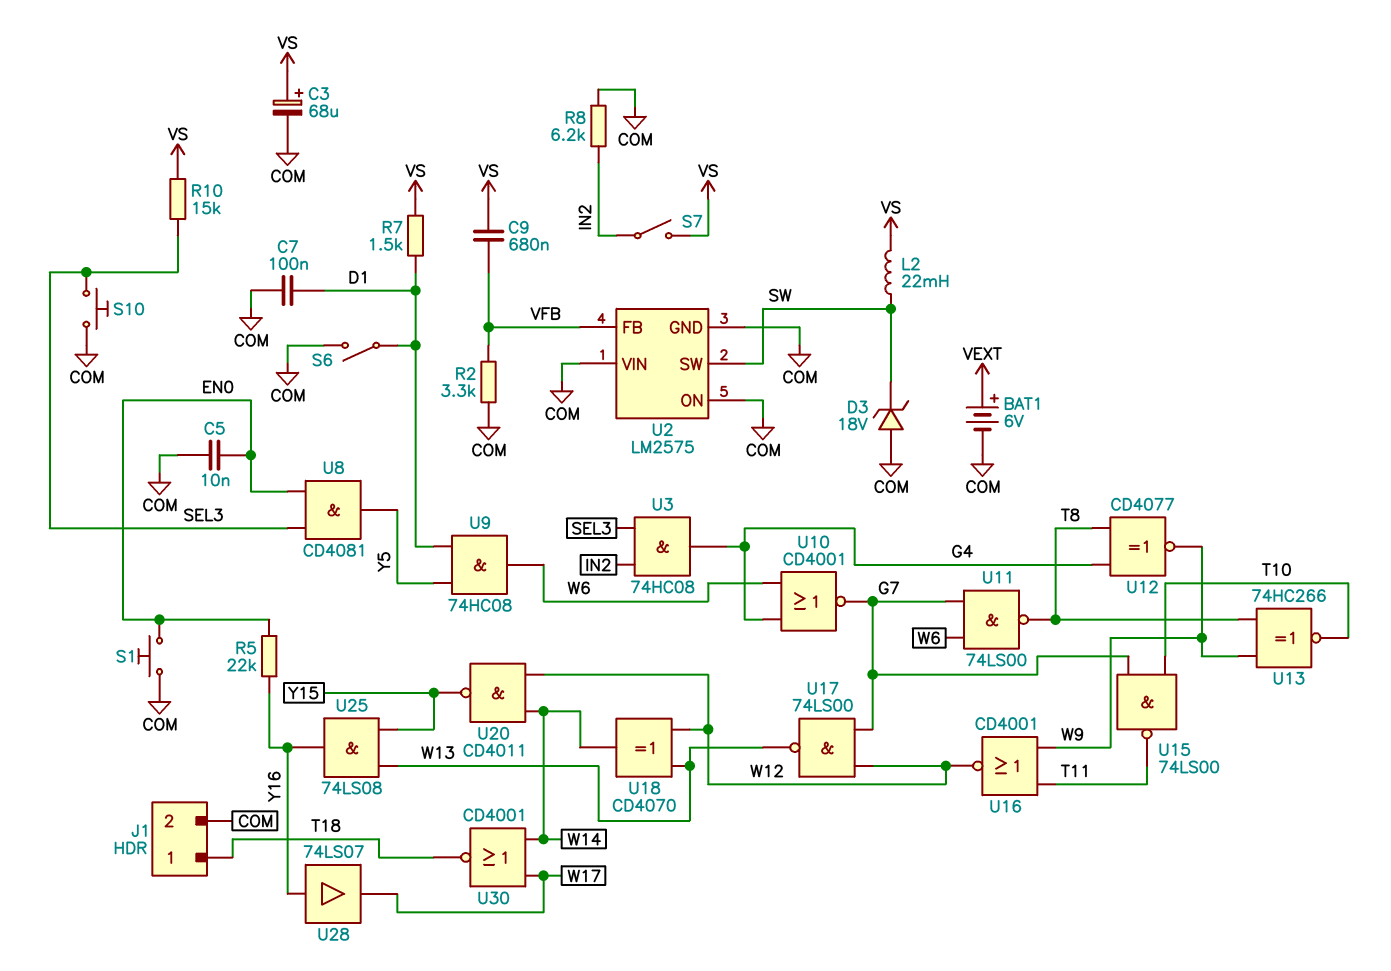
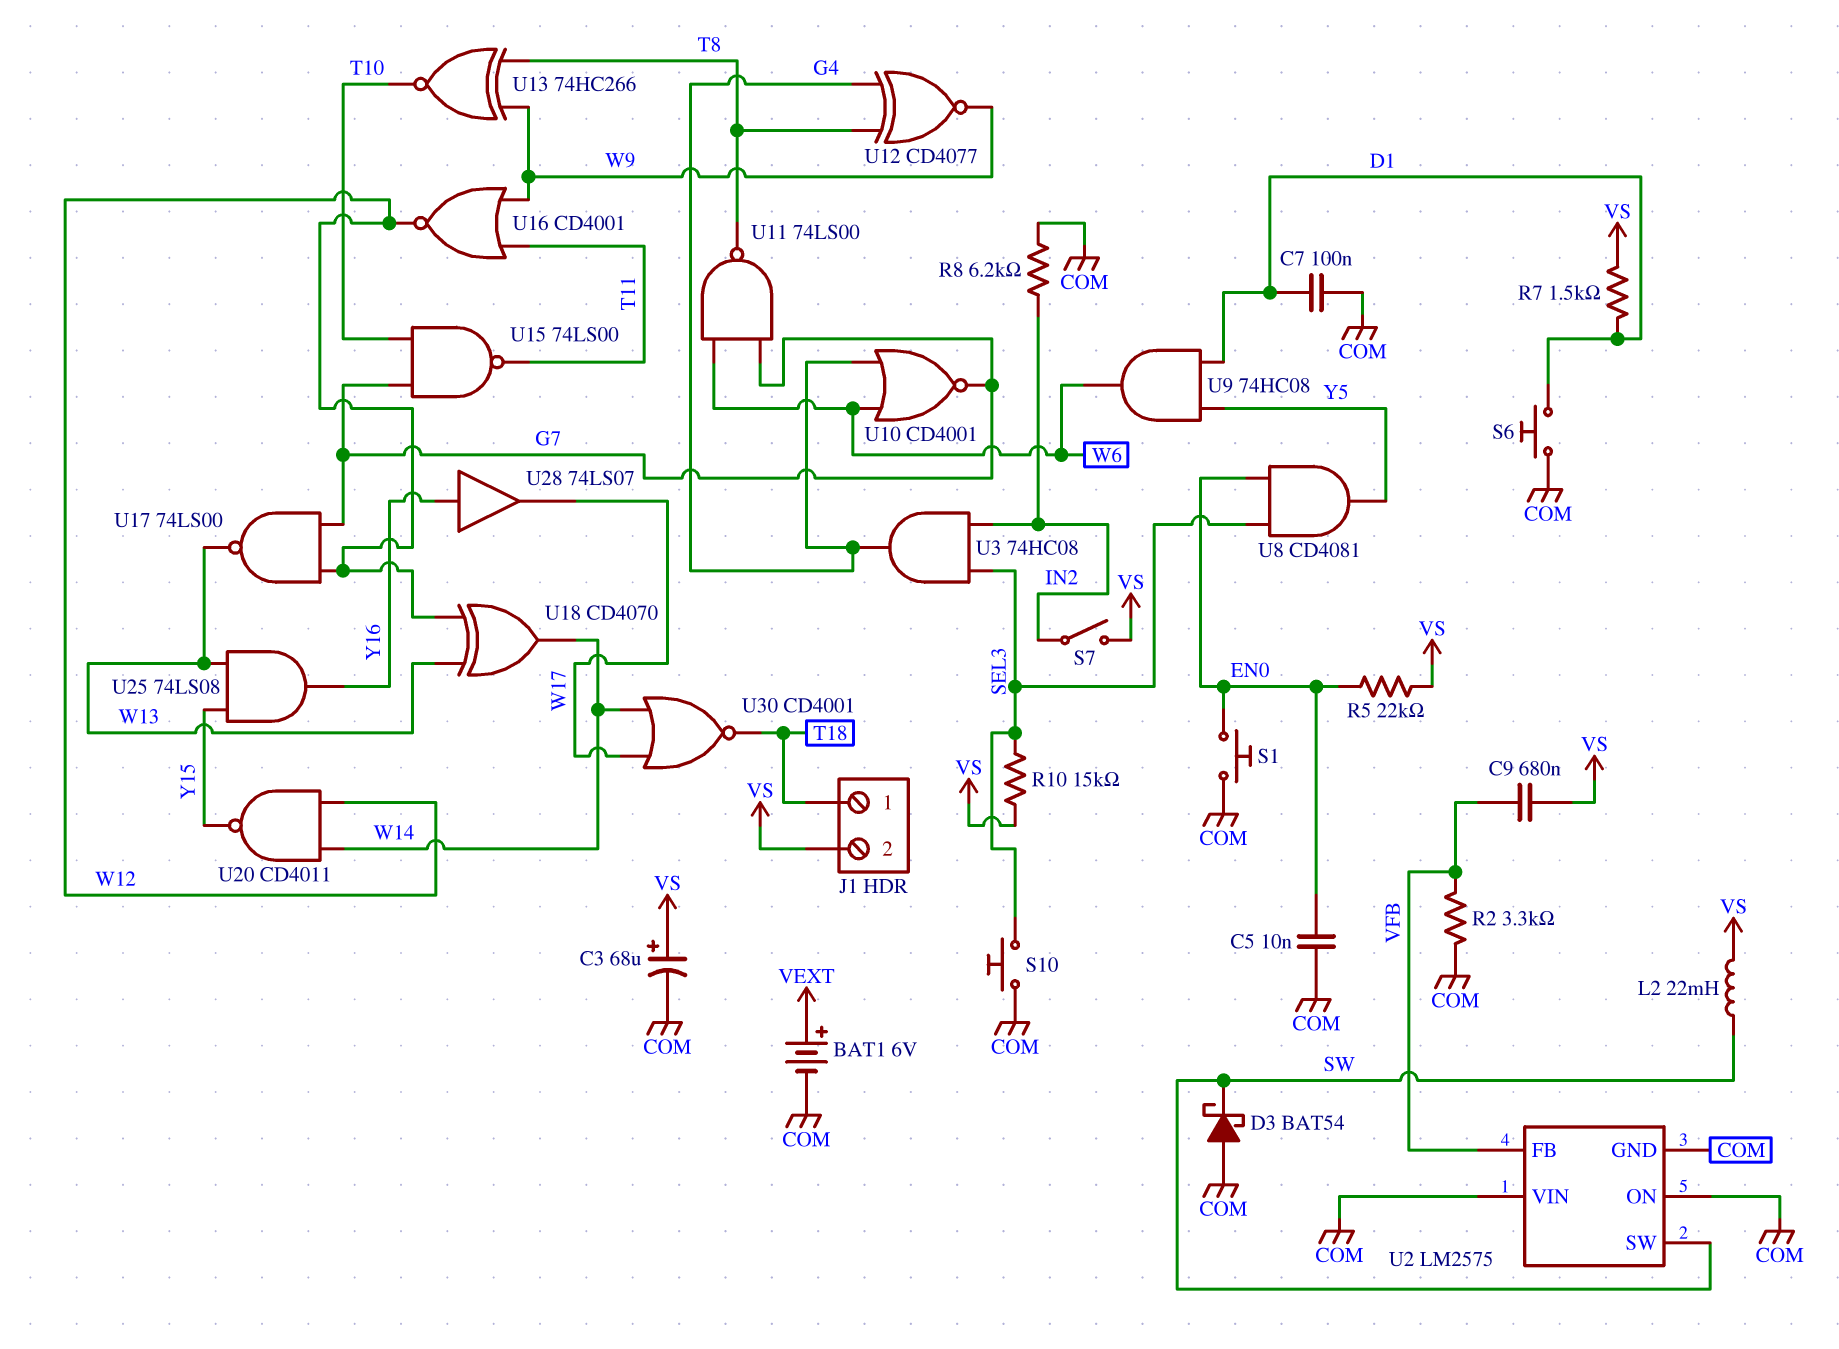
D3: zener 18V (A COM, K SW) -> schottky BAT54 (A COM, K SW)
J1 pin 2: COM -> VS
R5: 22k (EN0, Y16) -> 22k (EN0, VS)
S6: switch (COM, D1) -> button (COM, D1)

